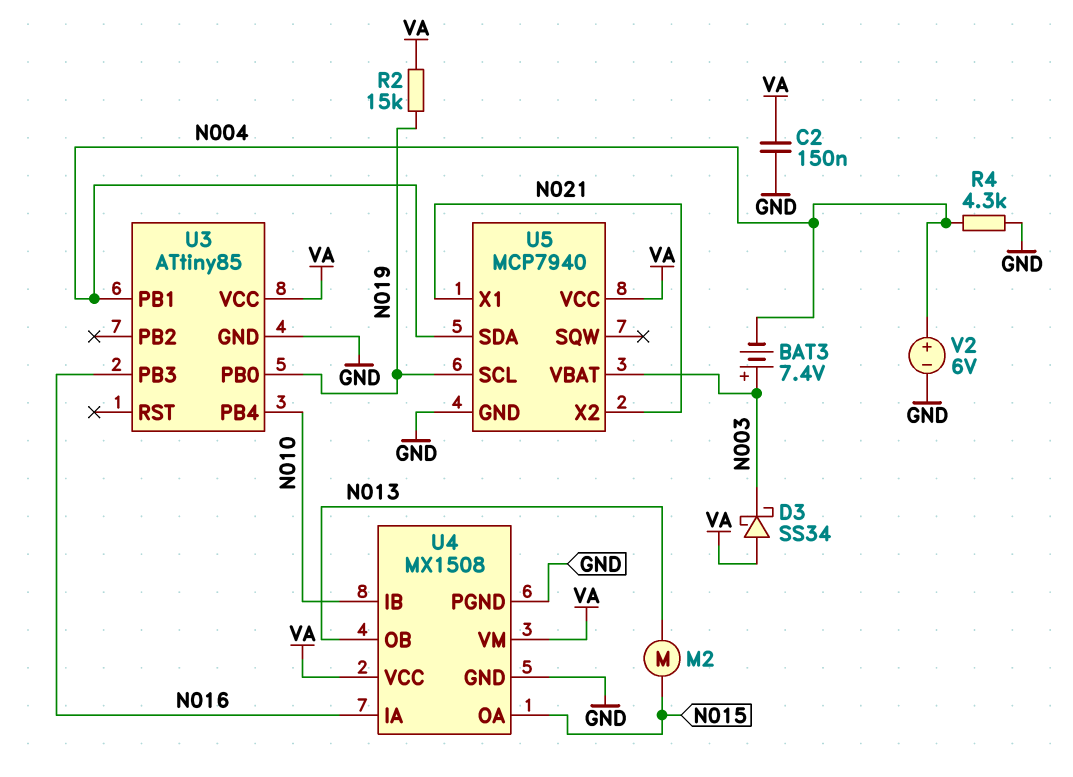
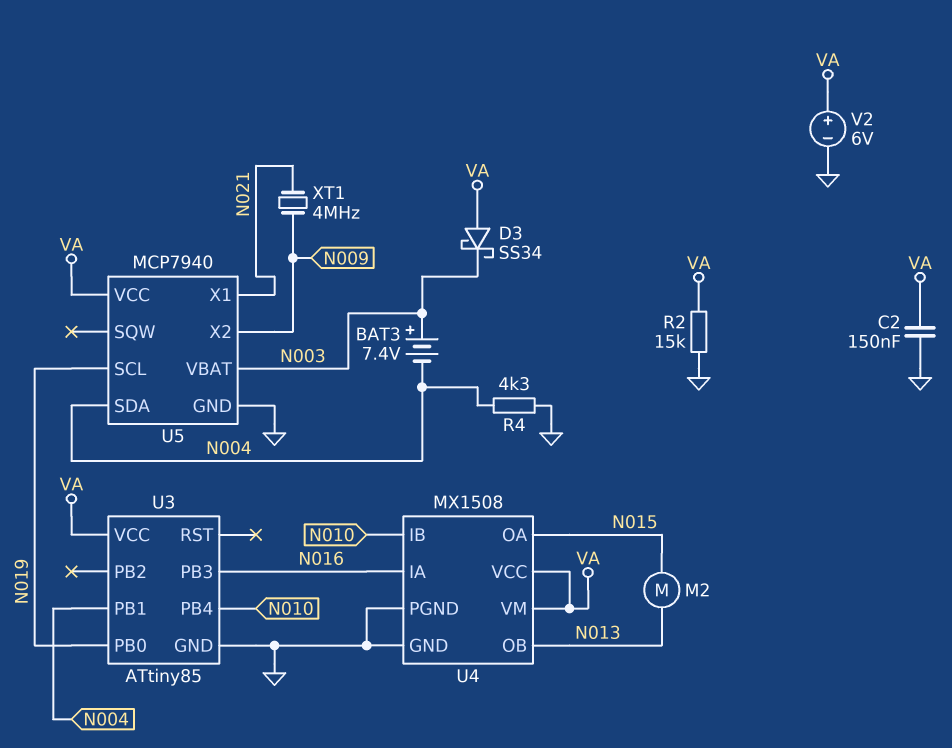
R2: 15k (N019, VA) -> 15k (GND, VA)
U5 pin X2: N021 -> N009
V2: 6V (plus N004, minus GND) -> 6V (plus VA, minus GND)
XT1: none -> 4MHz (N009, N021)

